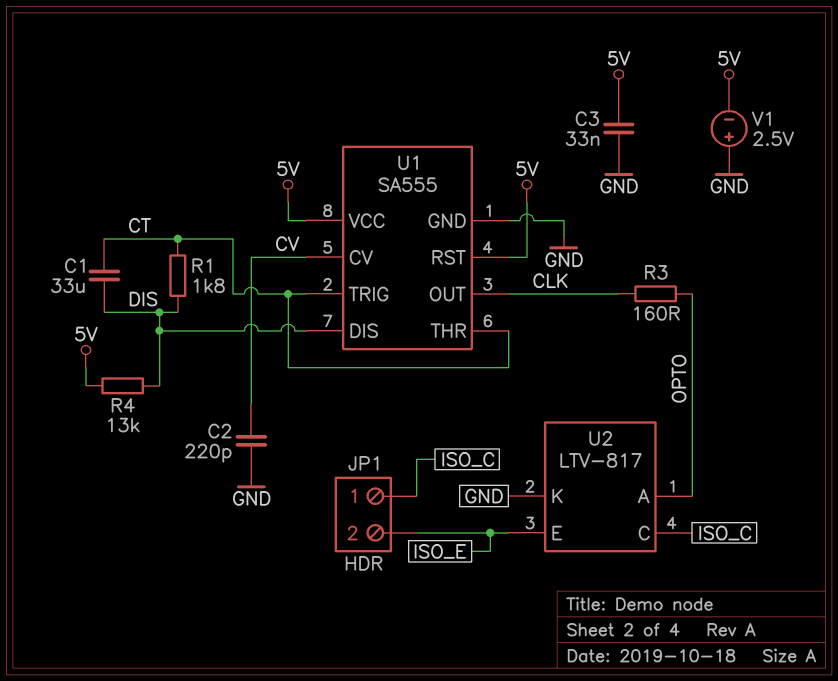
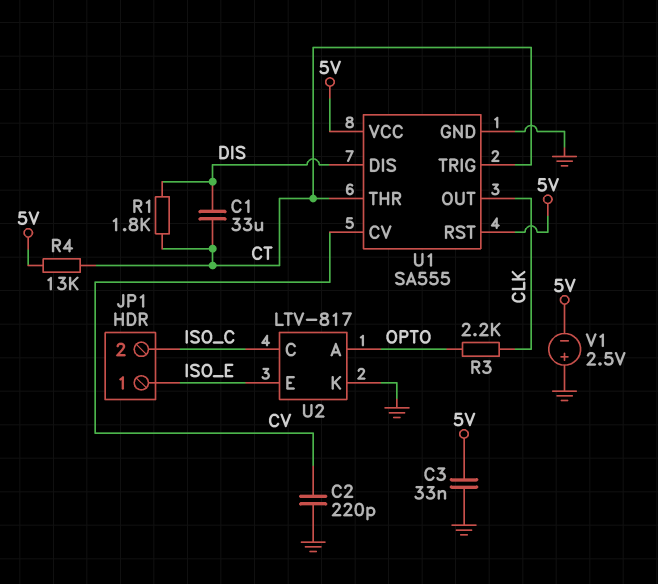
JP1 pin 1: ISO_C -> ISO_E
JP1 pin 2: ISO_E -> ISO_C
R3: 160 (CLK, OPTO) -> 2.2k (CLK, OPTO)
R4: 13k (5V, DIS) -> 13k (5V, CT)

